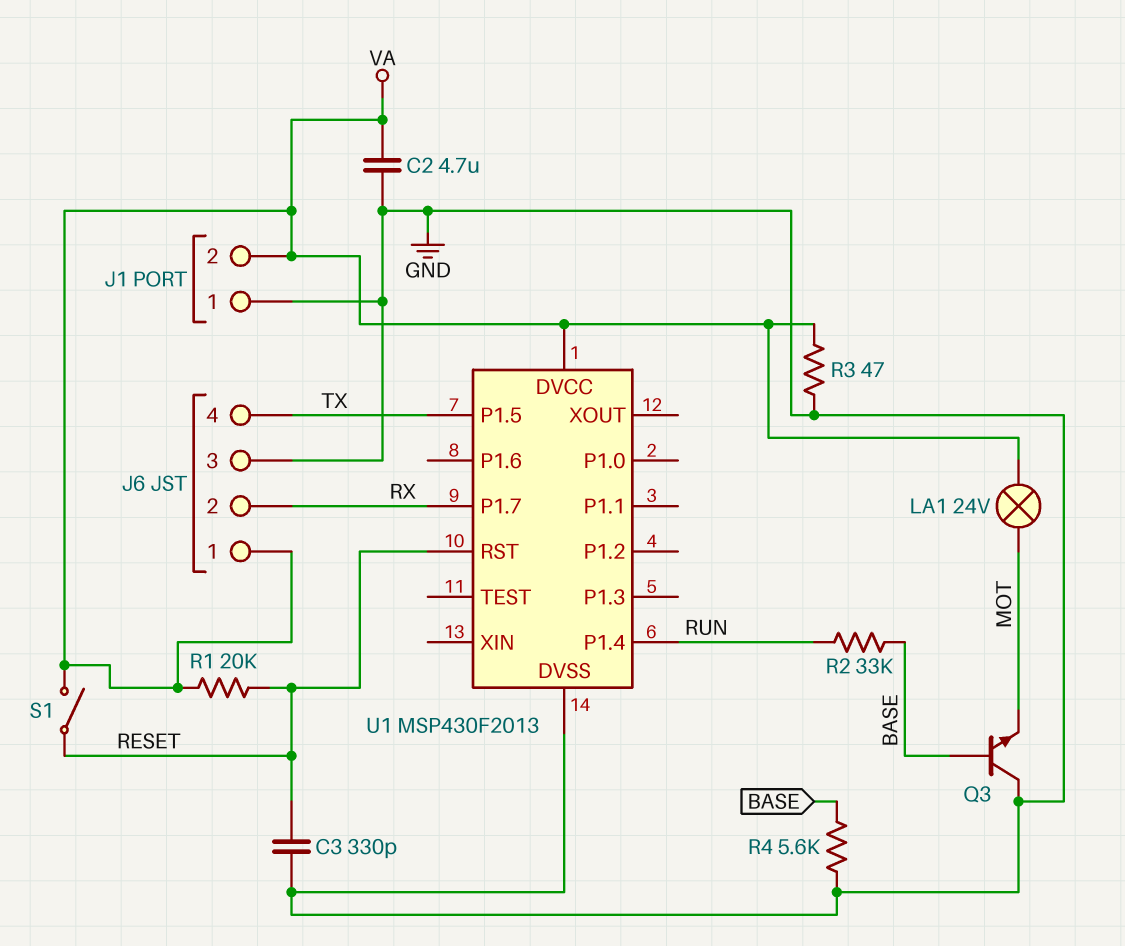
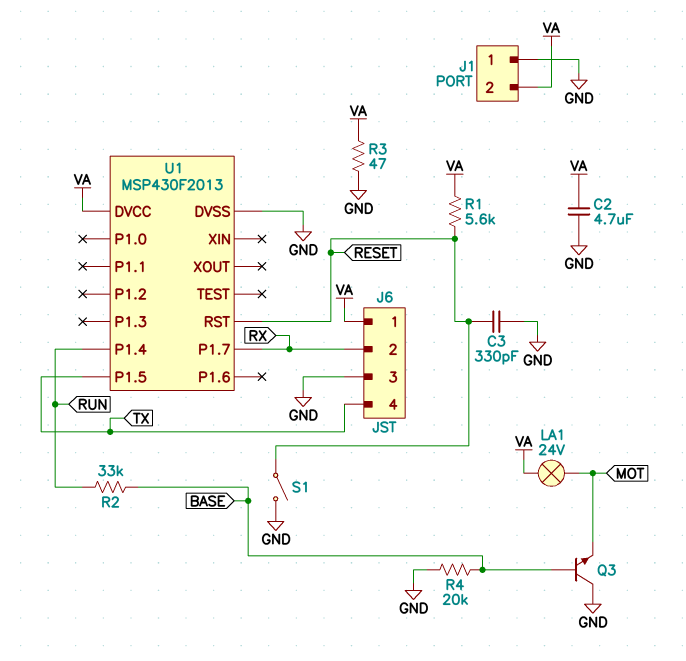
R1: 20k (RESET, VA) -> 5.6k (RESET, VA)
R4: 5.6k (BASE, GND) -> 20k (BASE, GND)
S1: switch (RESET, VA) -> switch (GND, RESET)

